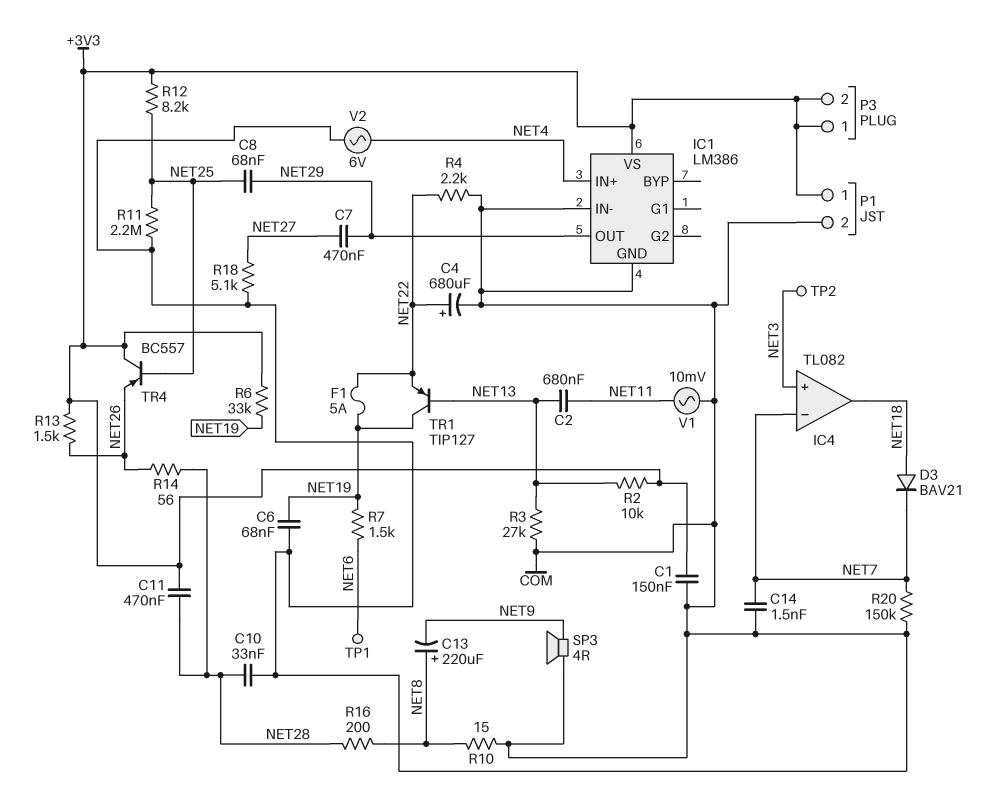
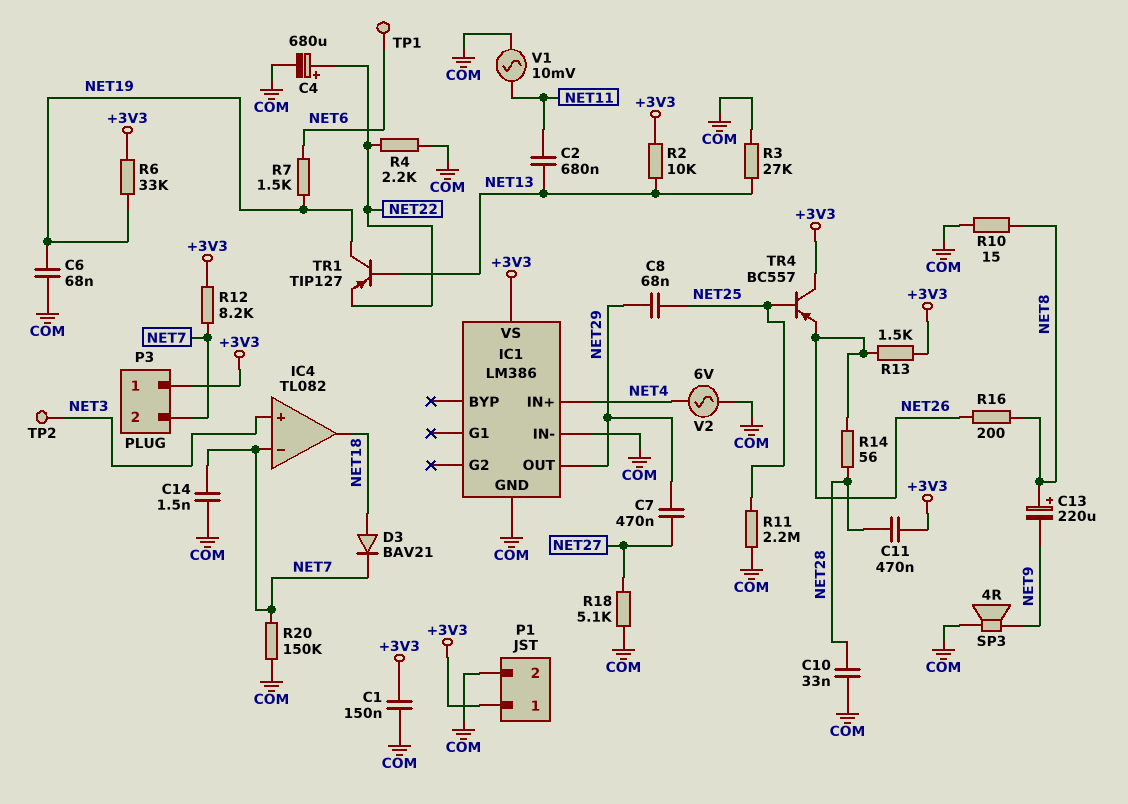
F1: 5A (NET19, NET22) -> none
P3 pin 2: +3V3 -> NET7
R12: 8.2k (+3V3, NET25) -> 8.2k (+3V3, NET7)
R16: 200 (NET8, NET28) -> 200 (NET8, NET26)

